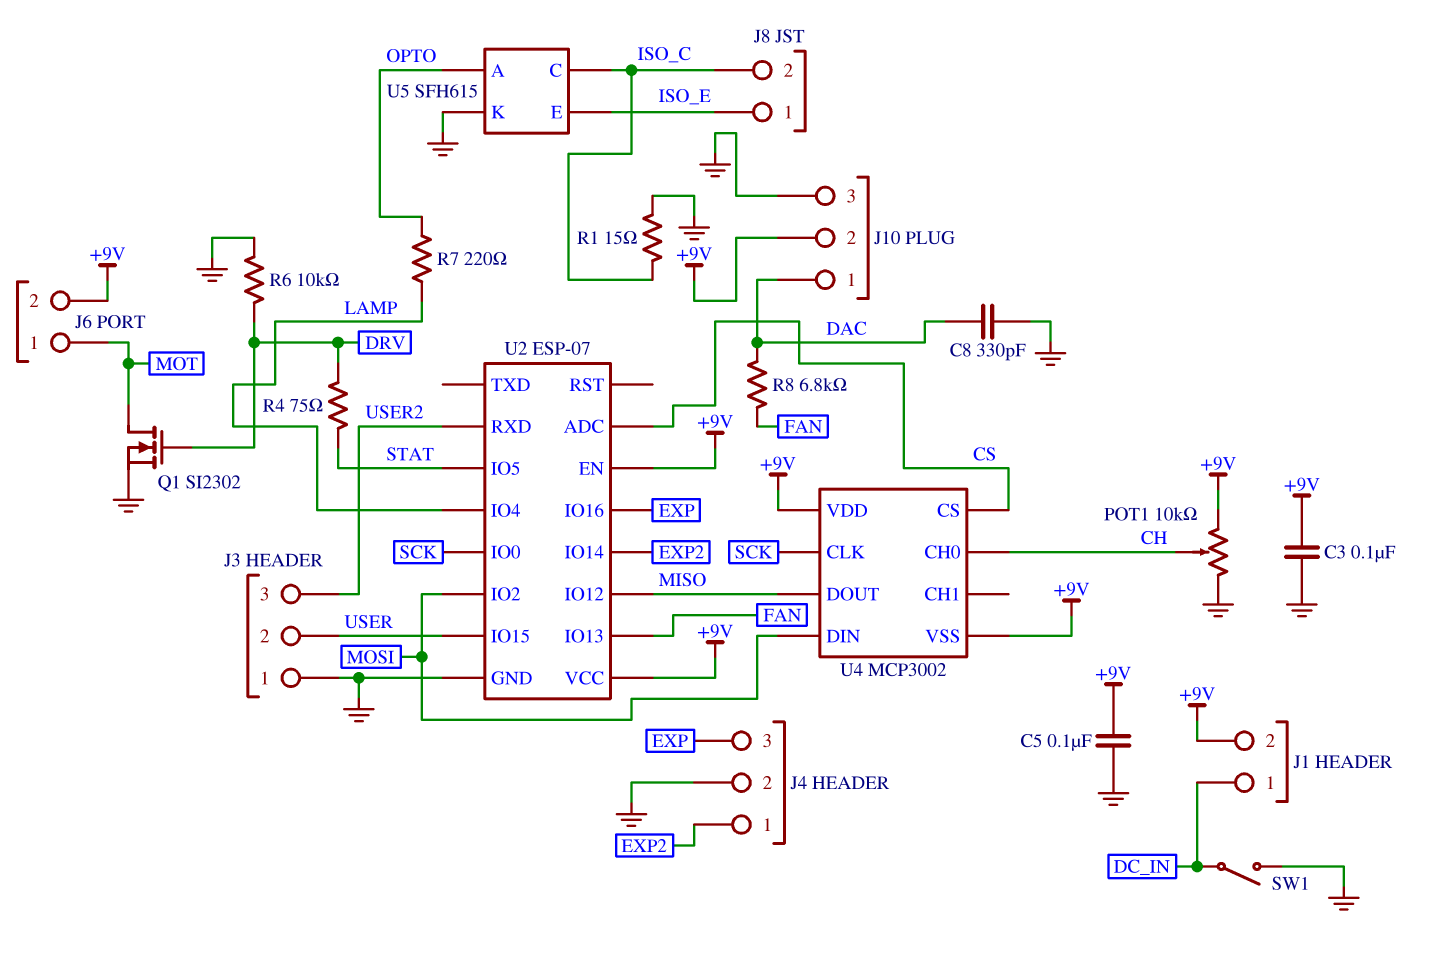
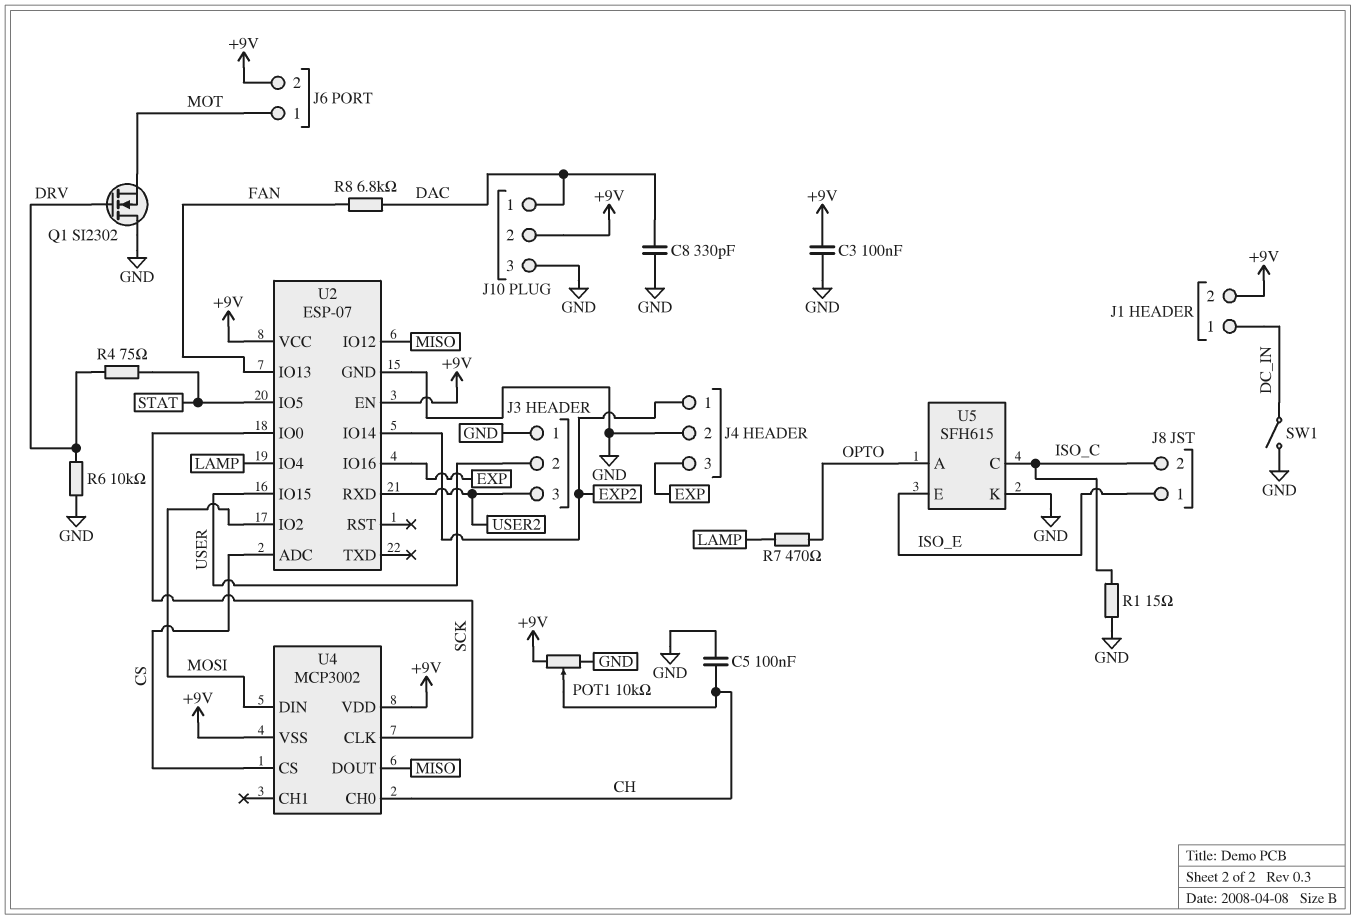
C5: 100nF (+9V, GND) -> 100nF (CH, GND)
Q1: NMOS SI2302 (G DRV, D MOT, S GND) -> NMOS SI2302 (G DRV, D GND, S MOT)
R7: 220 (LAMP, OPTO) -> 470 (LAMP, OPTO)

